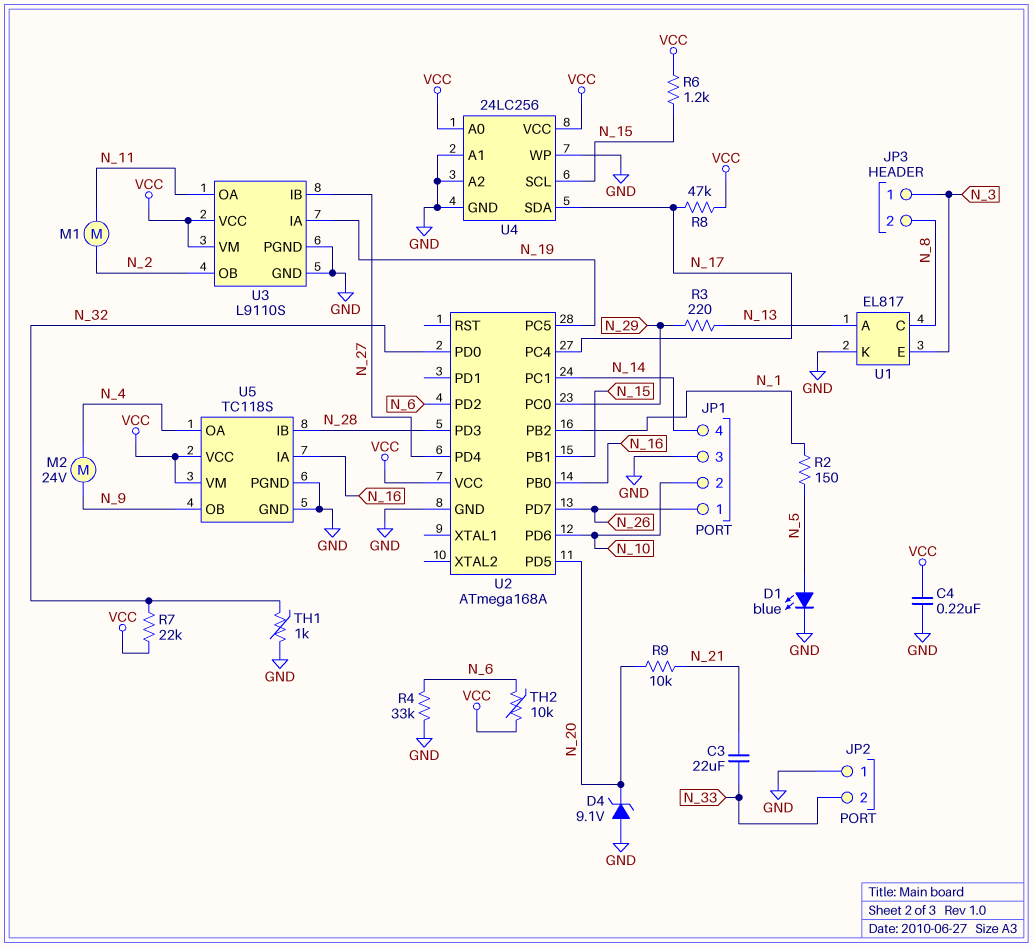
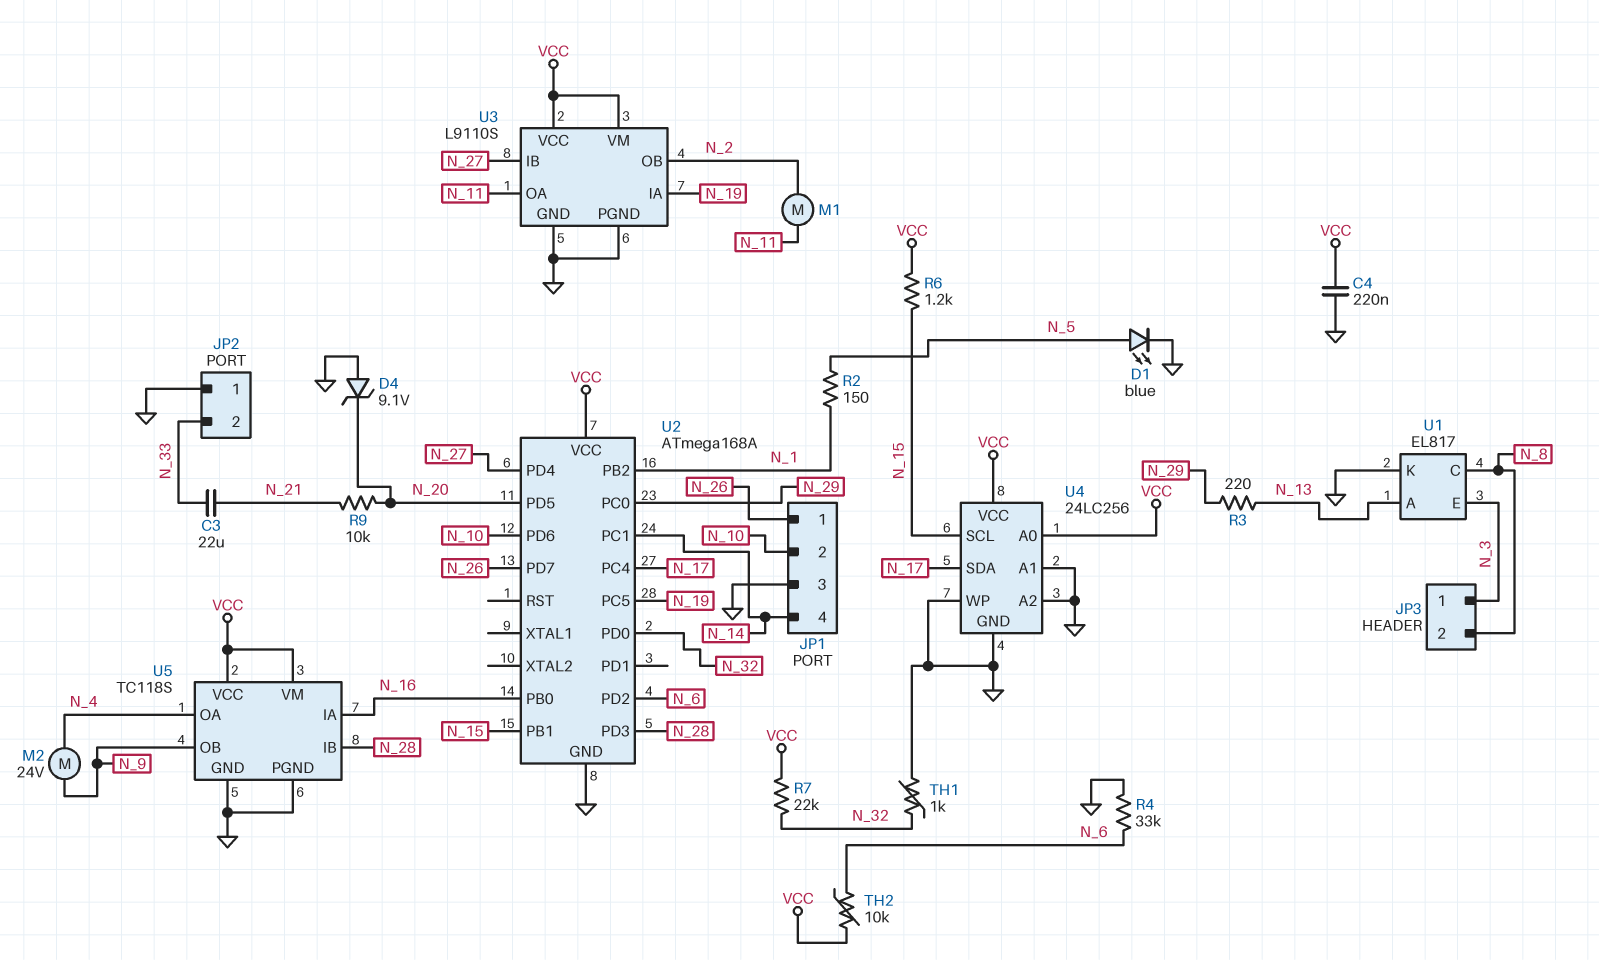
R8: 47k (N_17, VCC) -> none

